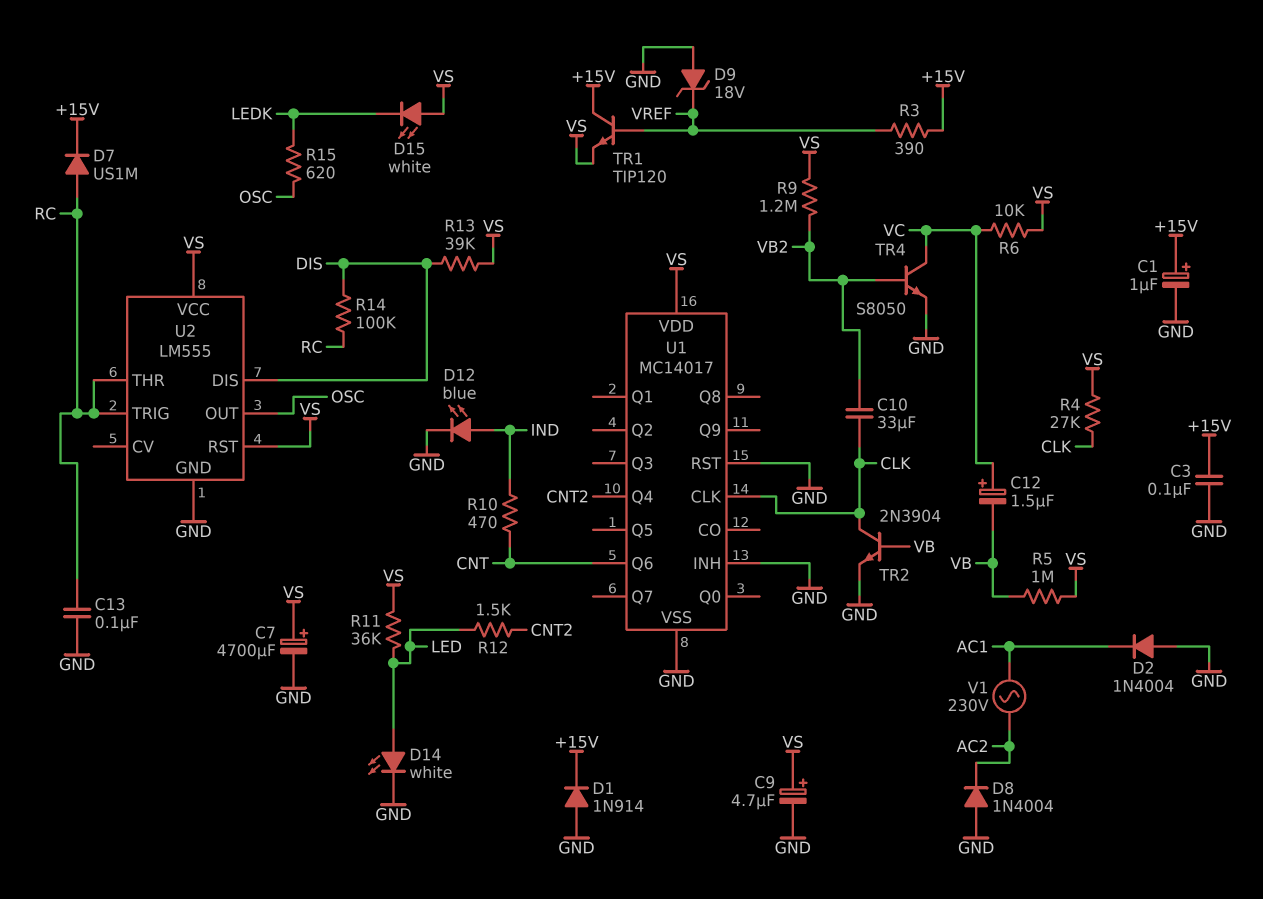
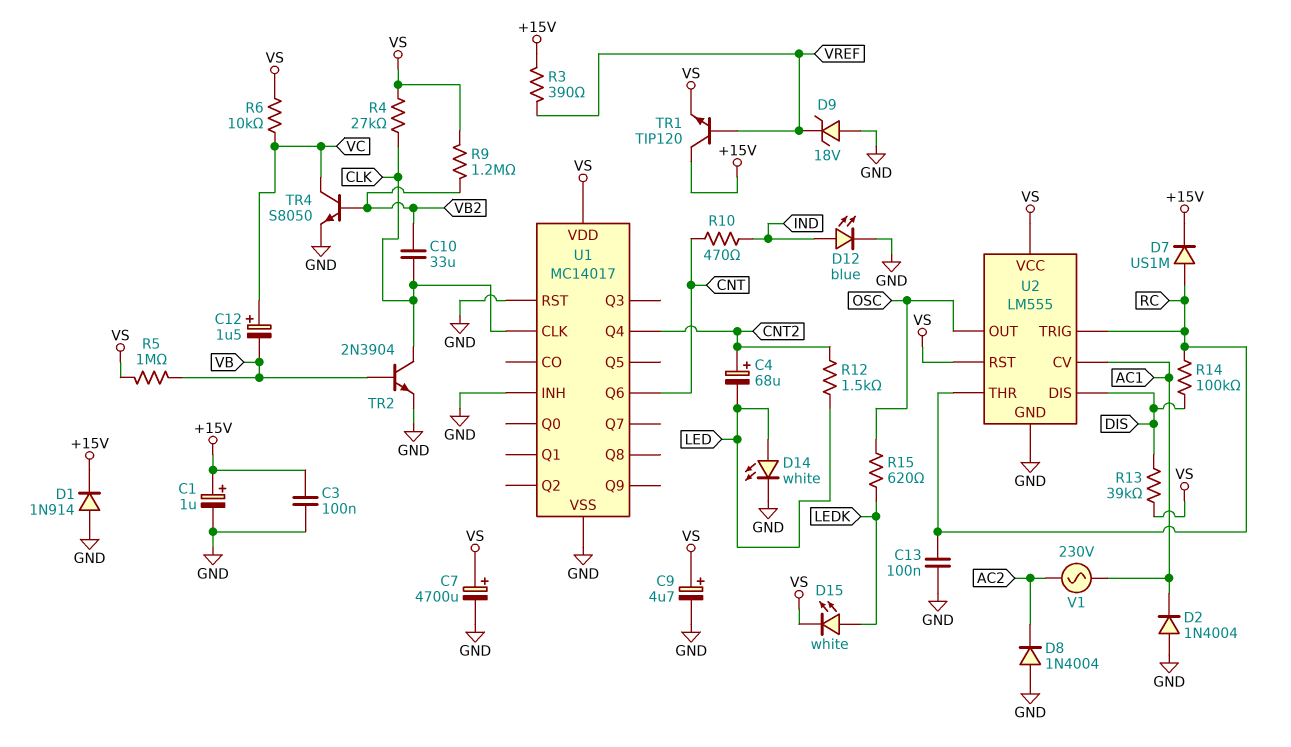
C4: none -> 68uF (plus CNT2, minus LED)
D15: LED white (A VS, K LEDK) -> LED white (A LEDK, K VS)
R11: 36k (LED, VS) -> none
U2 pin CV: none -> AC1

